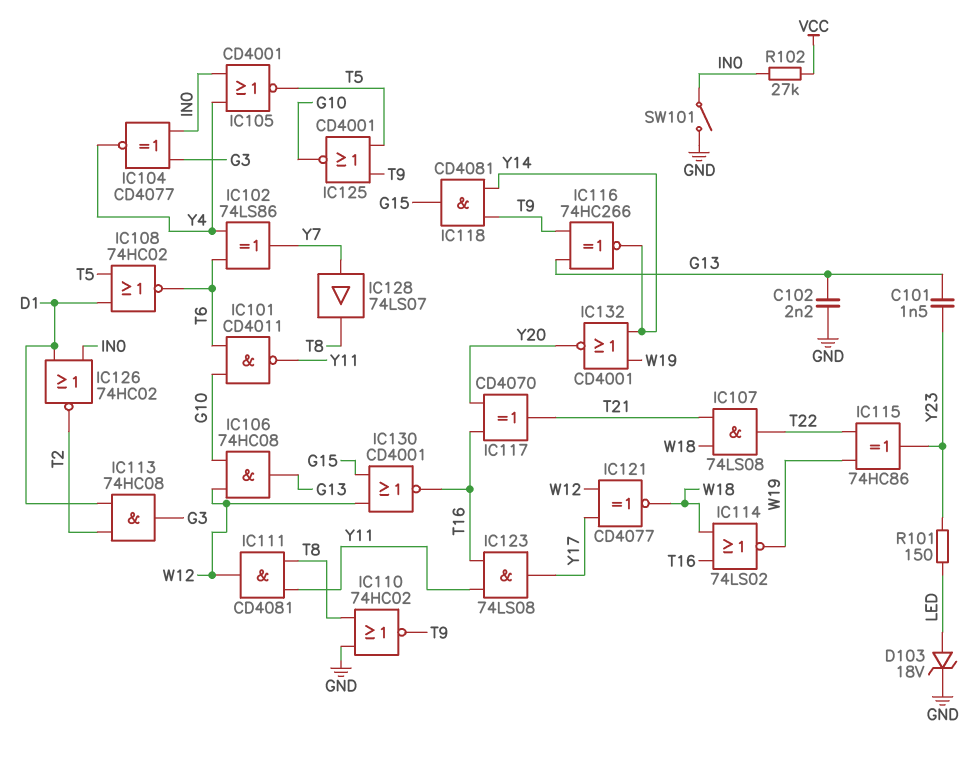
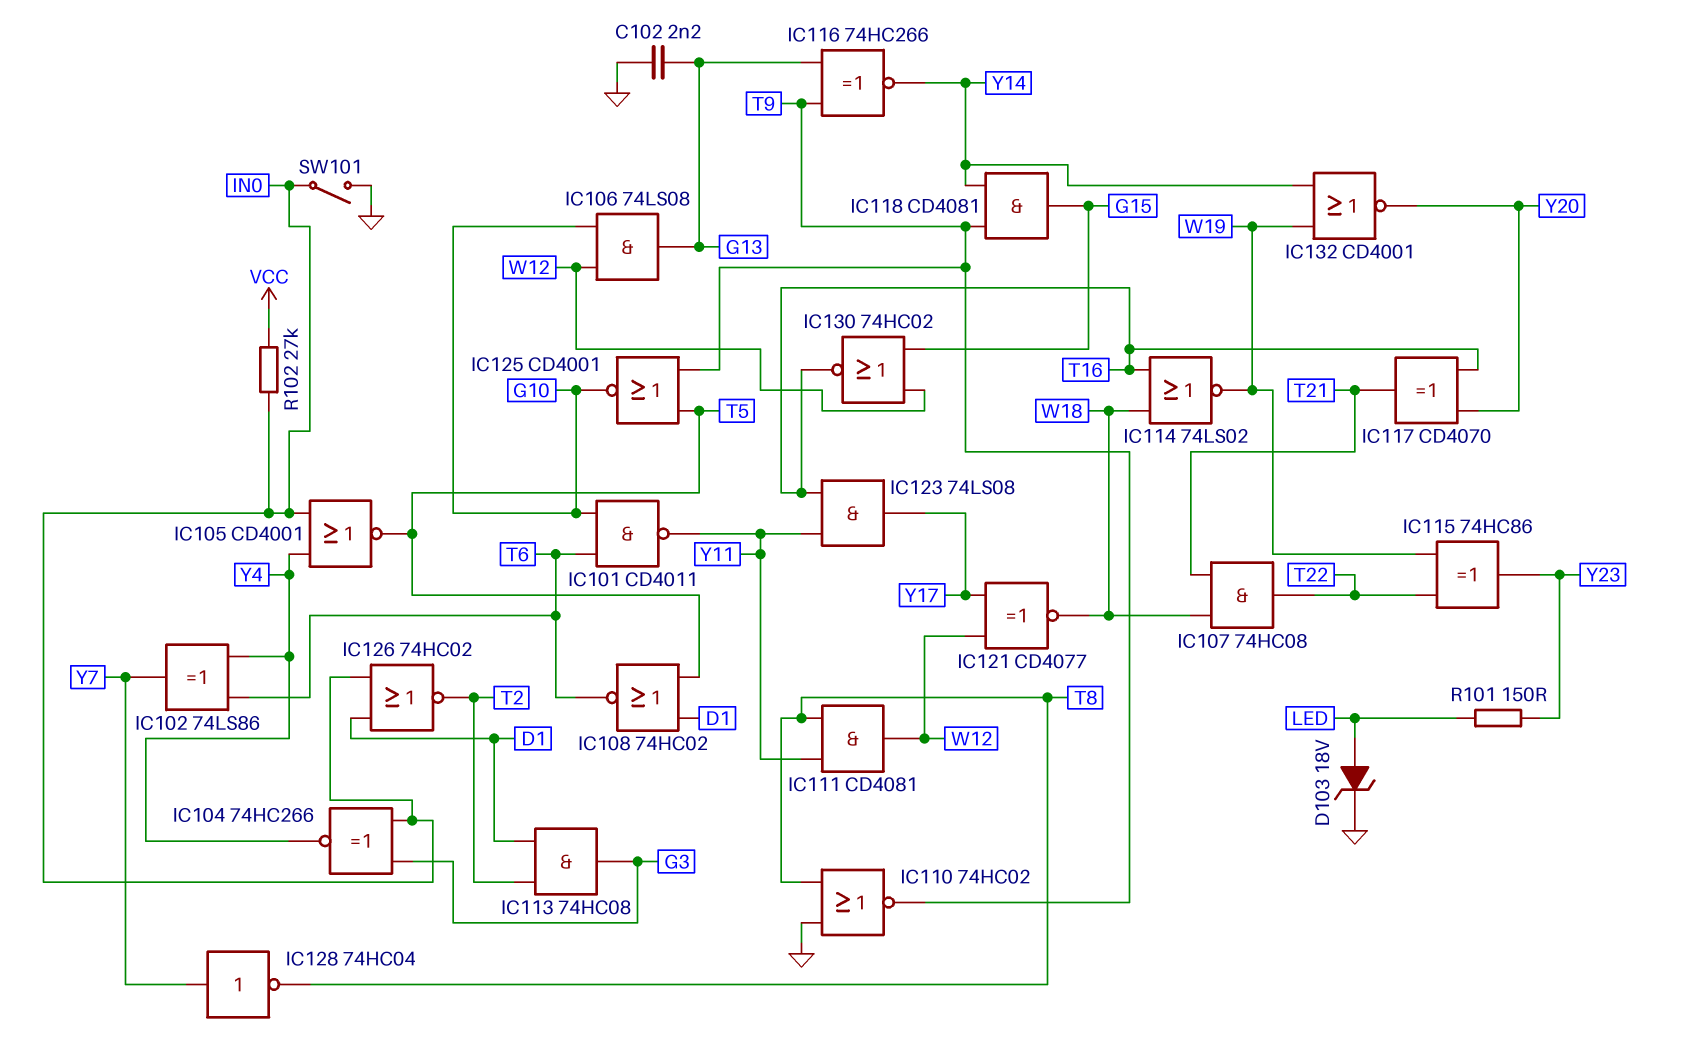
C101: 1.5nF (G13, Y23) -> none
IC104: XNOR CD4077 (in G3, in IN0, out Y4) -> XNOR 74HC266 (in G3, in IN0, out Y4)
IC106: AND 74HC08 (in G10, in W12, out G13) -> AND 74LS08 (in G10, in W12, out G13)
IC107: AND 74LS08 (in T21, in W18, out T22) -> AND 74HC08 (in T21, in W18, out T22)
IC128: buffer 74LS07 (in Y7, out T8) -> NOT 74HC04 (in Y7, out T8)
IC130: NOR CD4001 (in G15, in W12, out T16) -> NOR 74HC02 (in G15, in W12, out T16)

